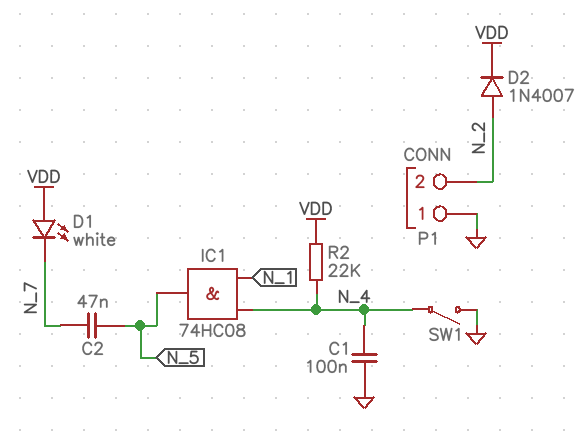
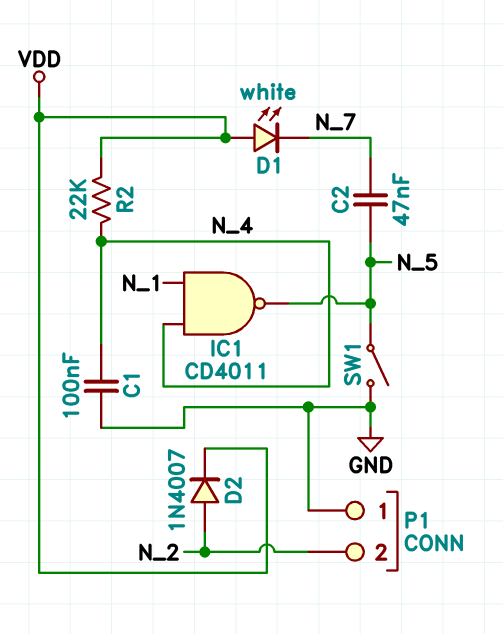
IC1: AND 74HC08 (in N_1, in N_4, out N_5) -> NAND CD4011 (in N_1, in N_4, out N_5)
SW1: switch (GND, N_4) -> switch (GND, N_5)

